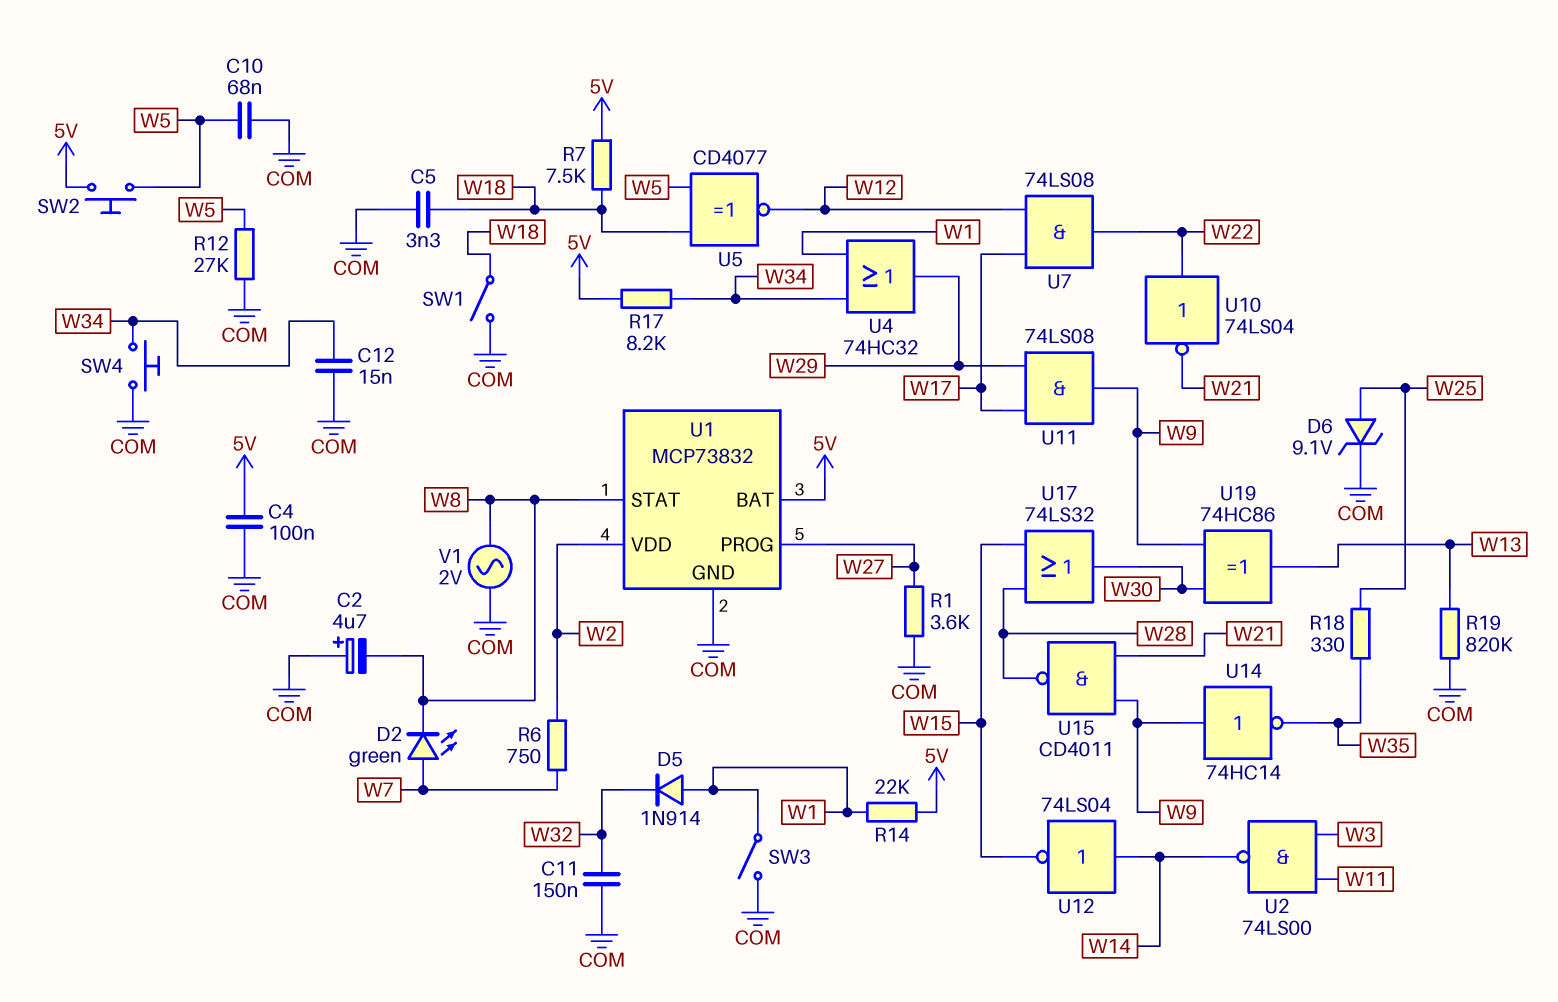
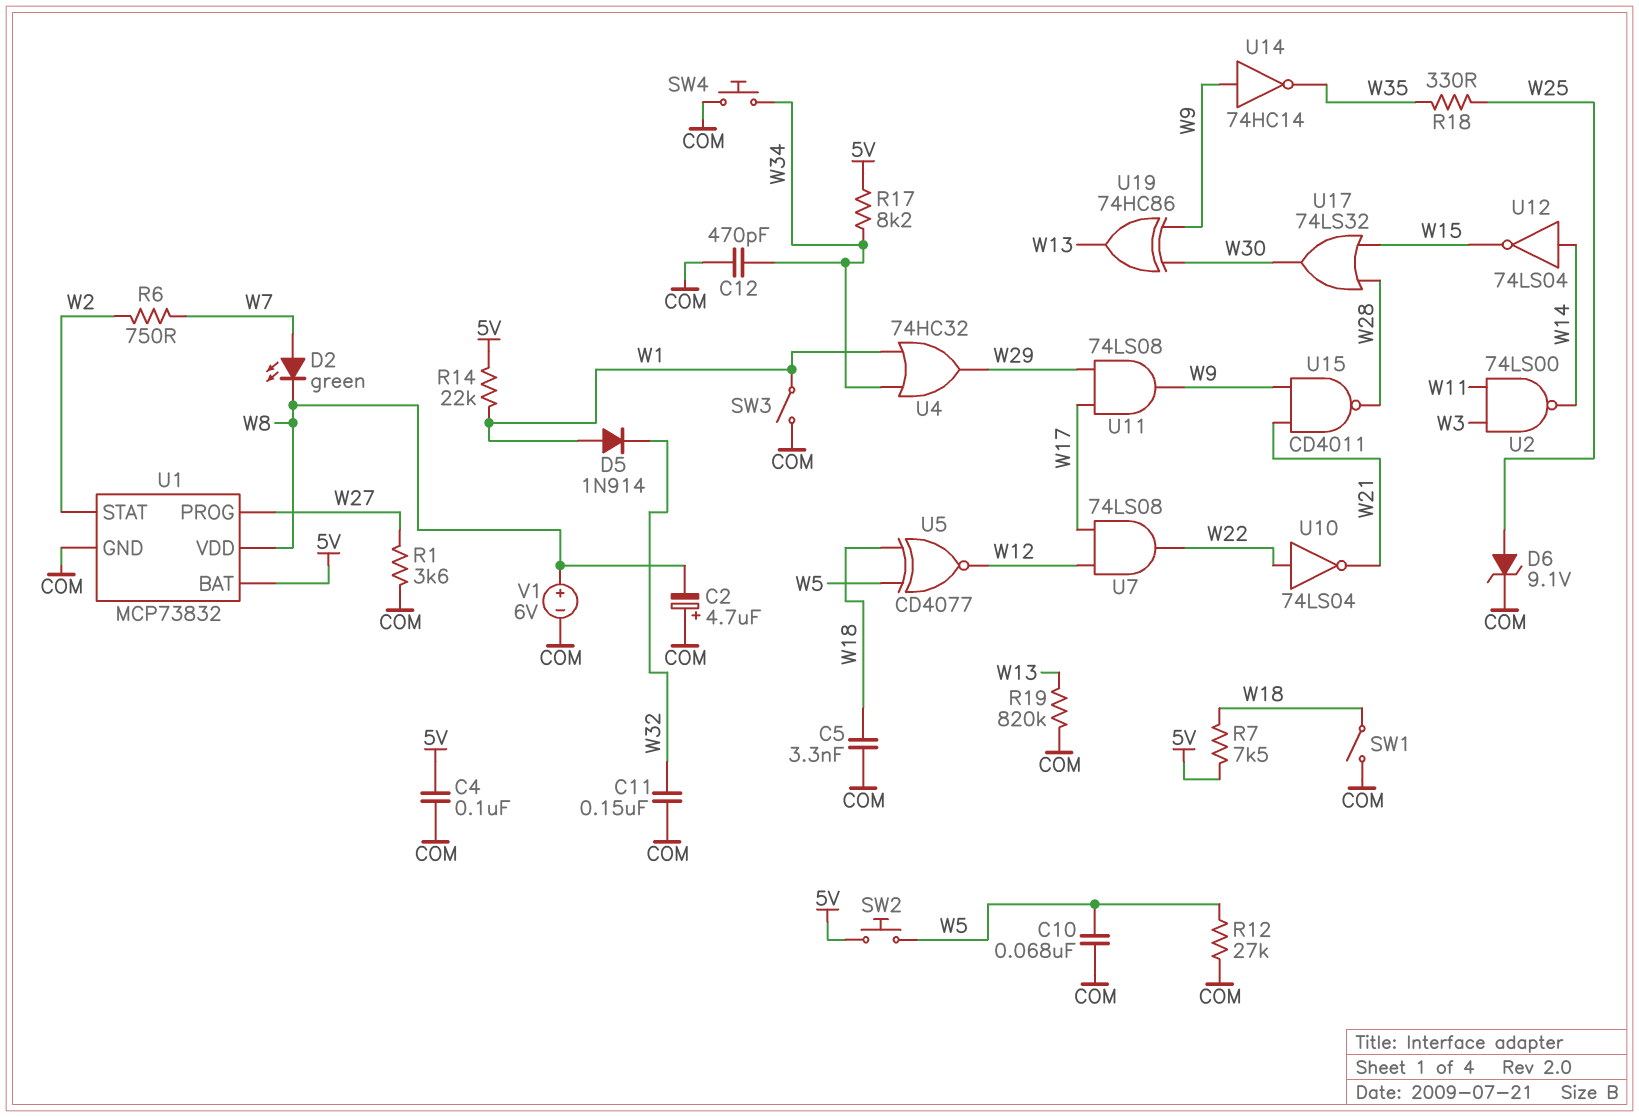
C12: 15nF (COM, W34) -> 470pF (COM, W34)
U1 pin STAT: W8 -> W2
U1 pin VDD: W2 -> W8
V1: AC 2V (COM, W8) -> 6V (plus W8, minus COM)

